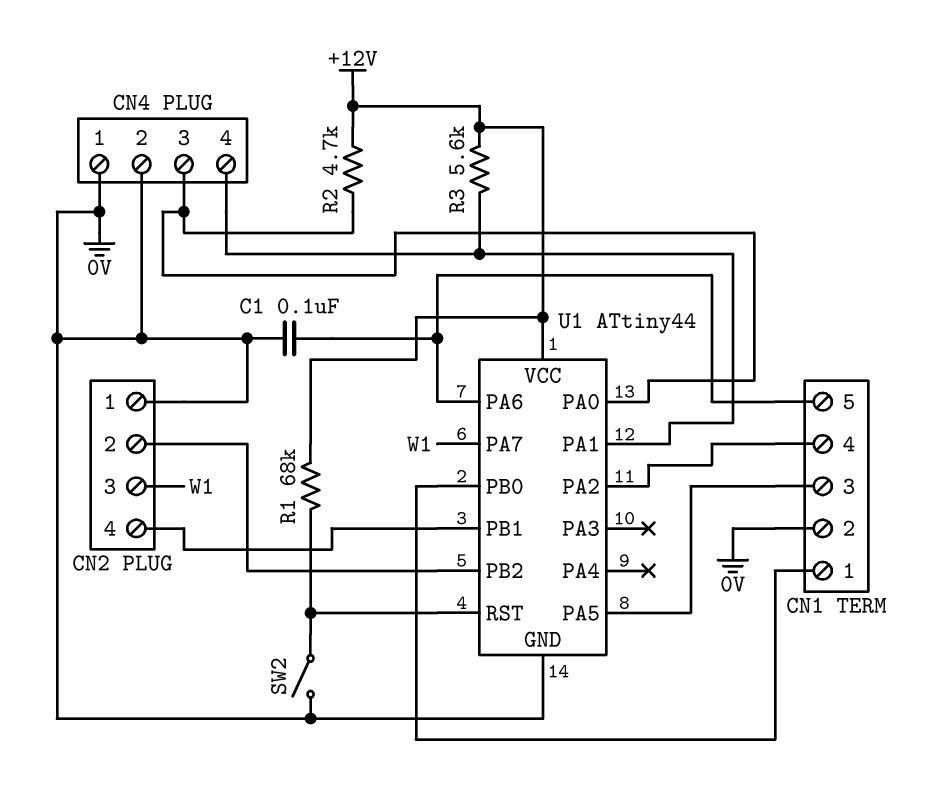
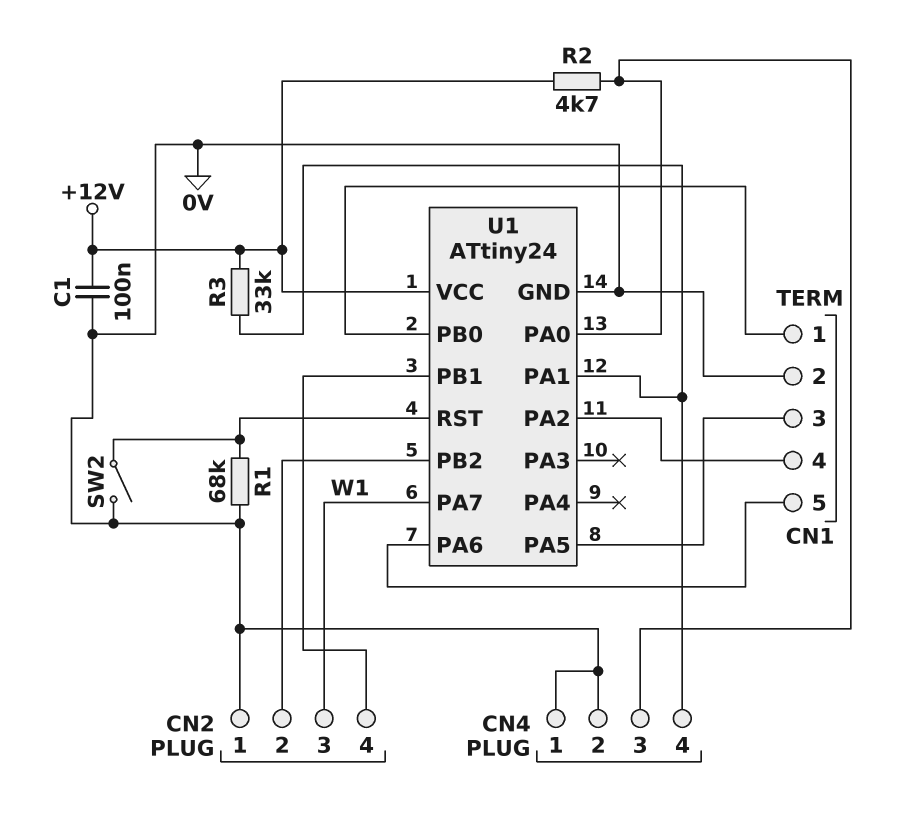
C1: 100nF (0V, CN1/5) -> 100nF (+12V, 0V)
R1: 68k (+12V, U1/RST) -> 68k (0V, U1/RST)
R3: 5.6k (+12V, CN4/4) -> 33k (+12V, CN4/4)
U1: ATtiny44 -> ATtiny24

